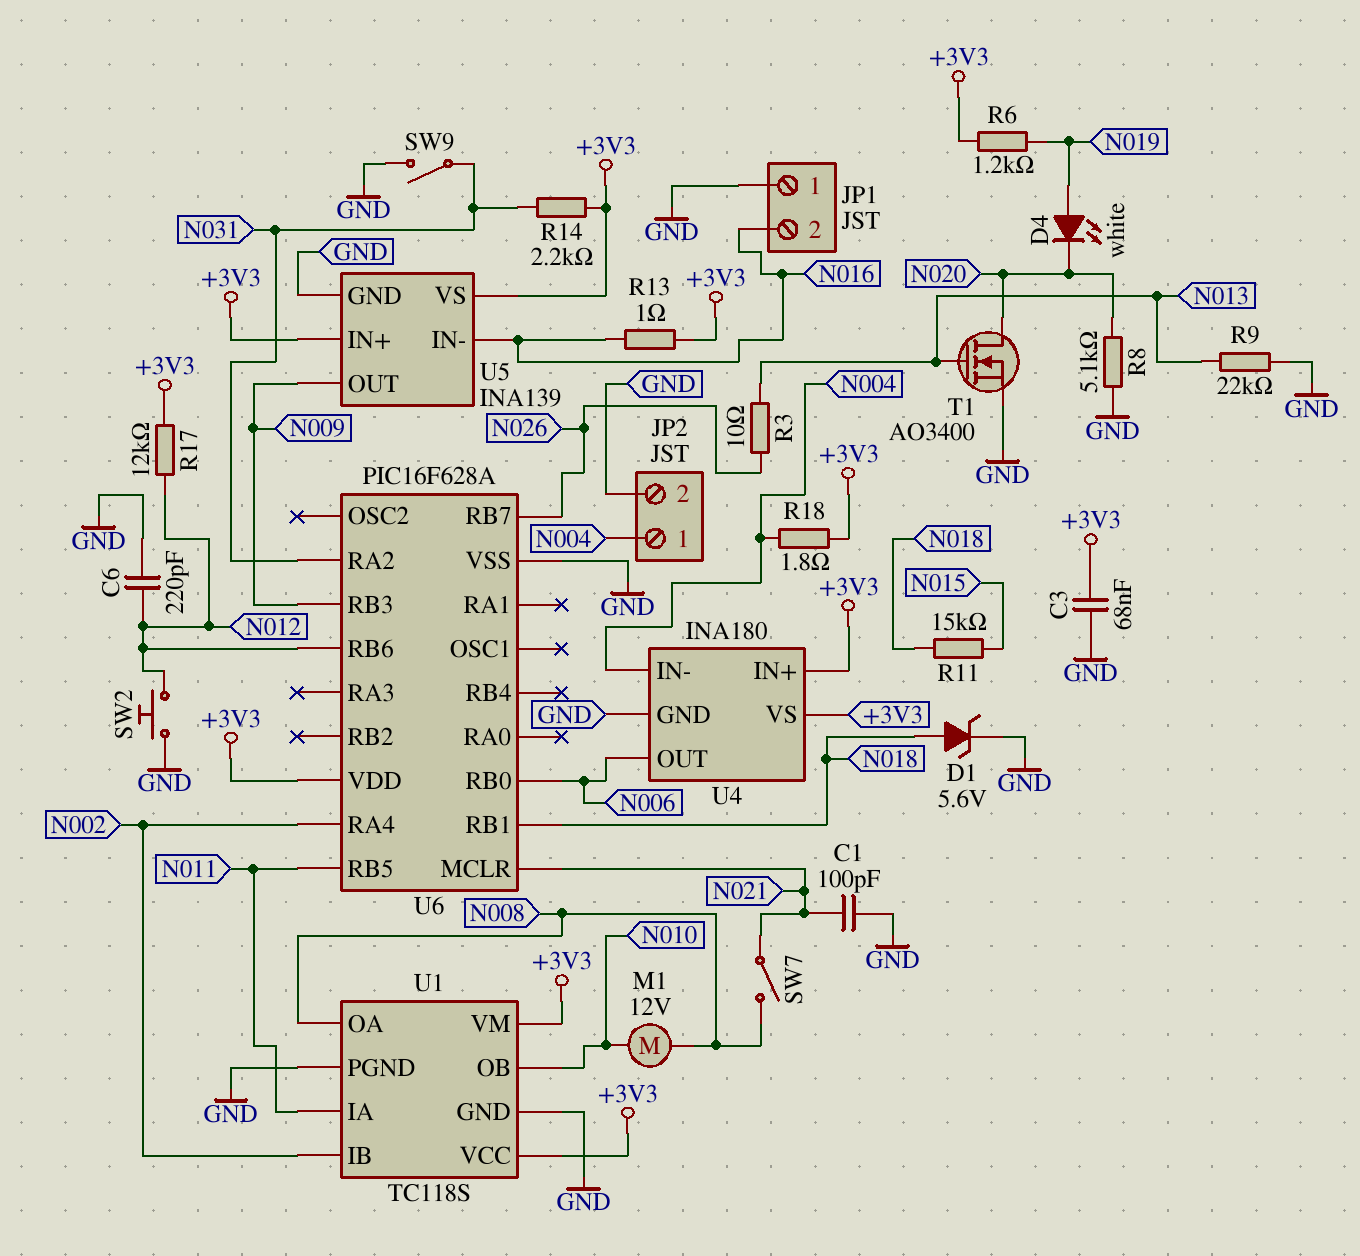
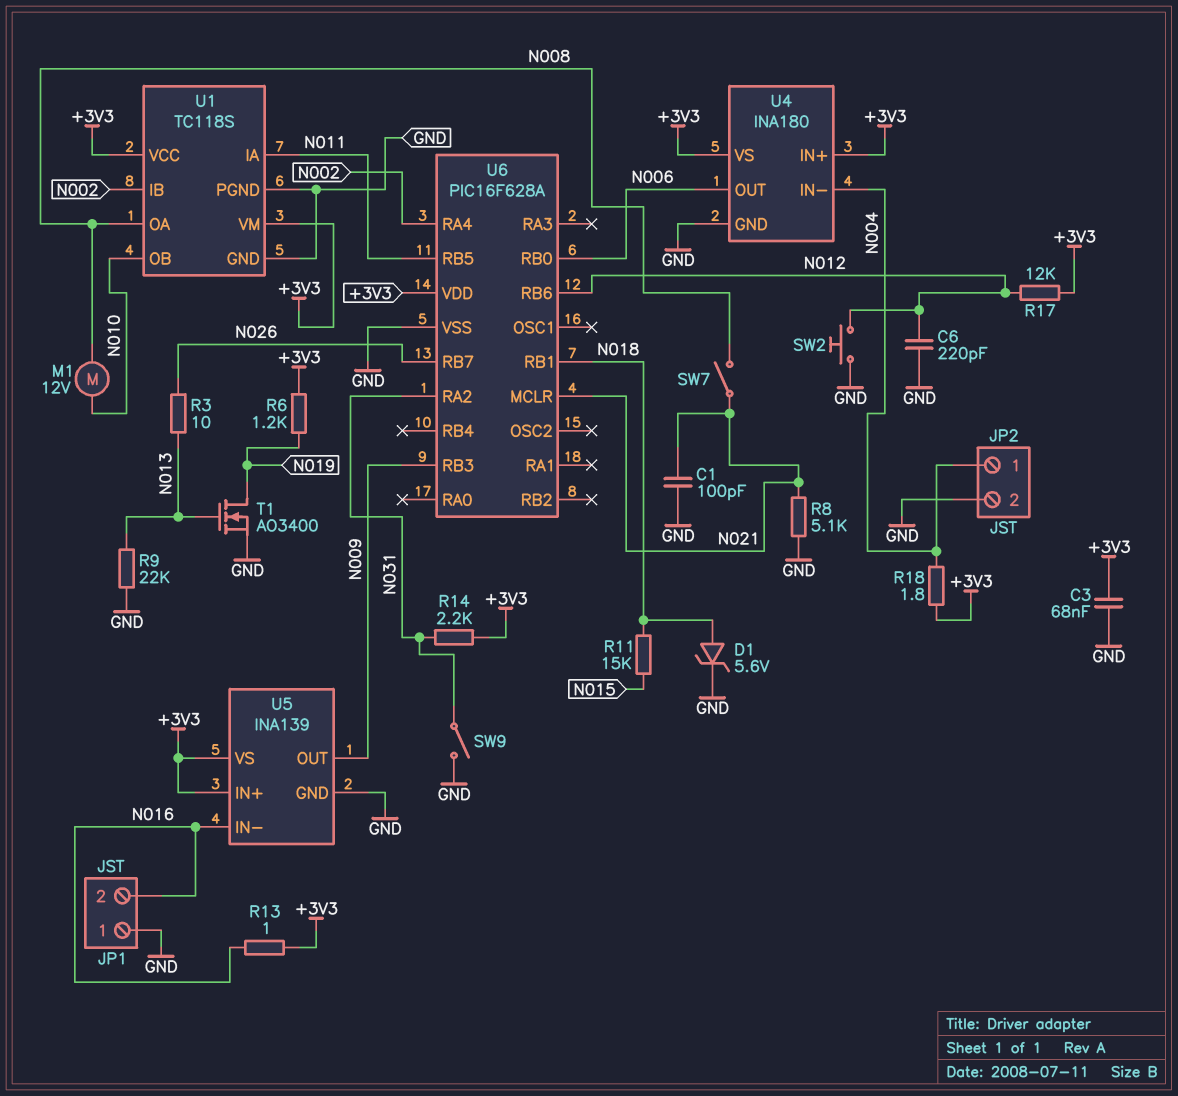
D4: LED white (A N019, K N020) -> none
R8: 5.1k (GND, N020) -> 5.1k (GND, N021)
T1: NMOS AO3400 (G N013, D N020, S GND) -> NMOS AO3400 (G N013, D N019, S GND)

